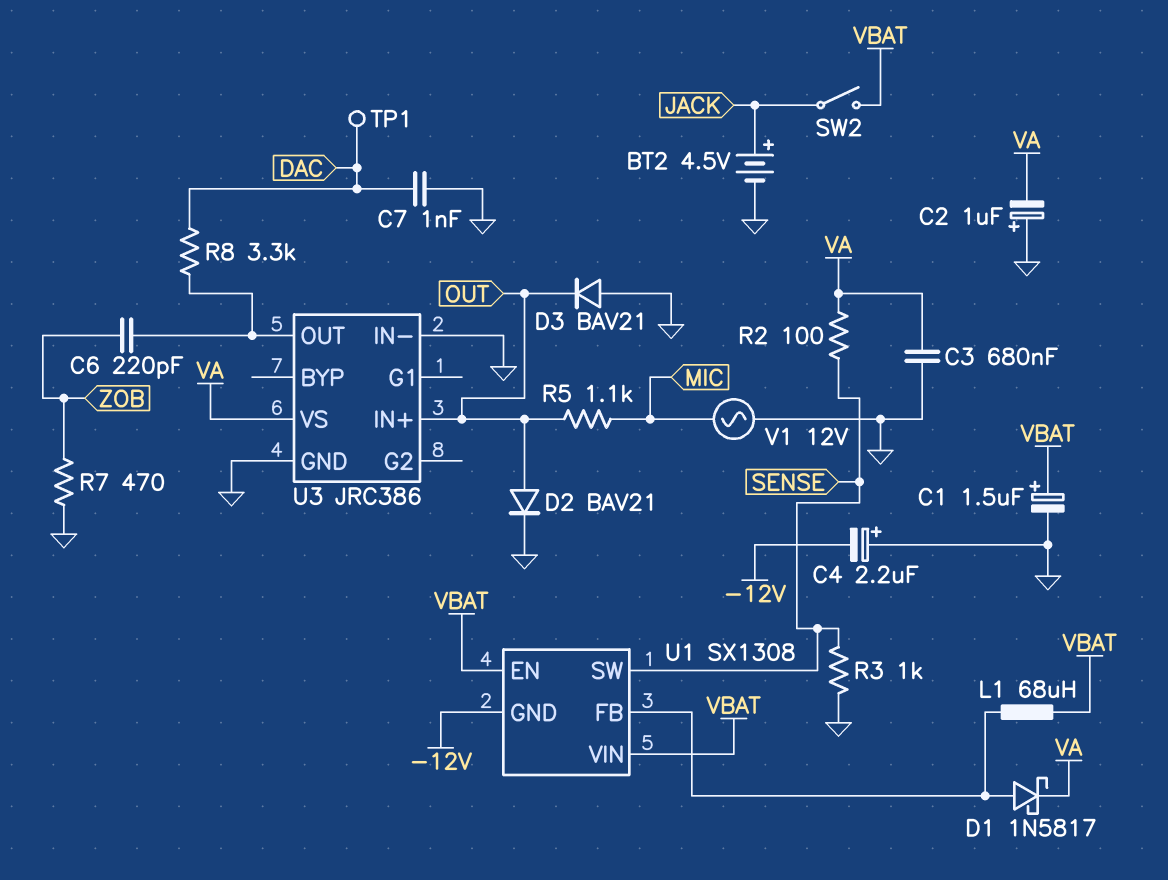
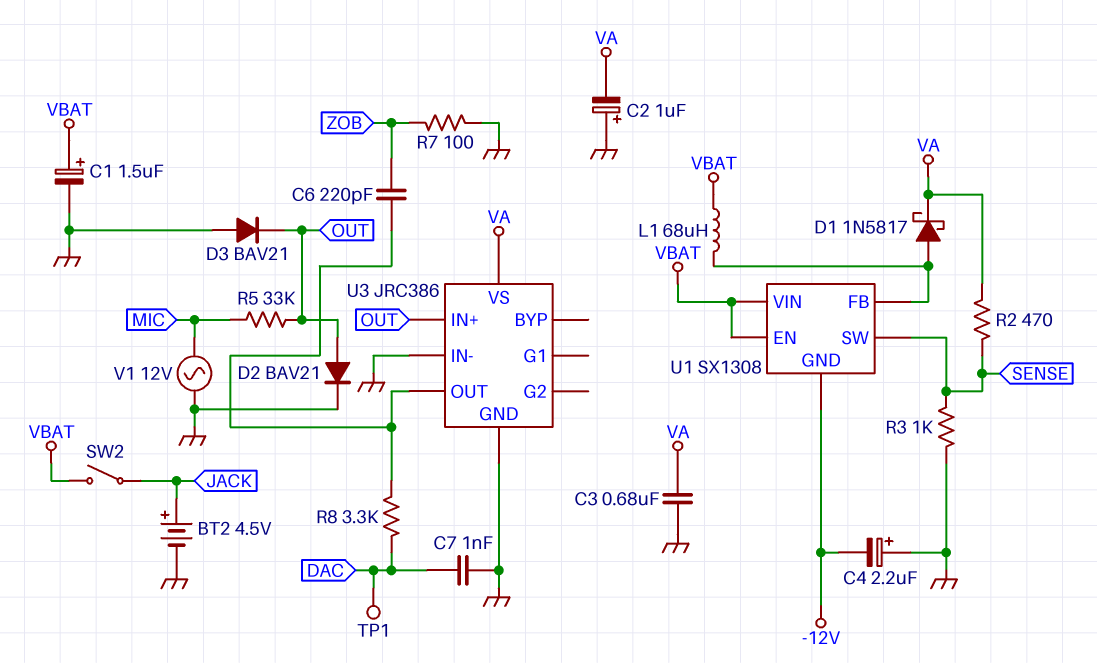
R2: 100 (SENSE, VA) -> 470 (SENSE, VA)
R5: 1.1k (MIC, OUT) -> 33k (MIC, OUT)
R7: 470 (GND, ZOB) -> 100 (GND, ZOB)

